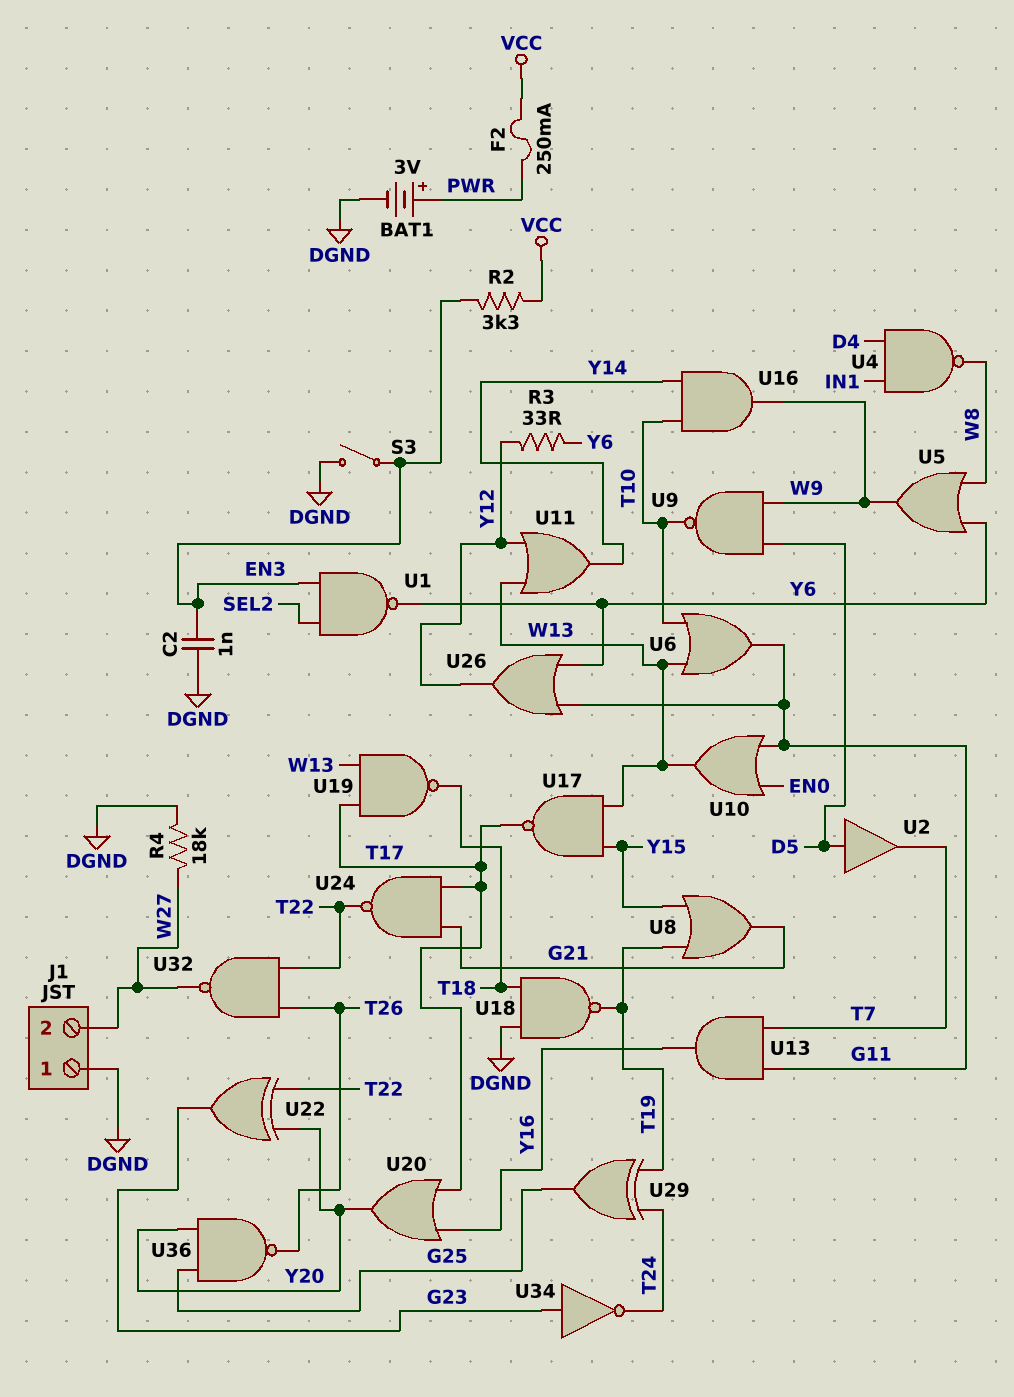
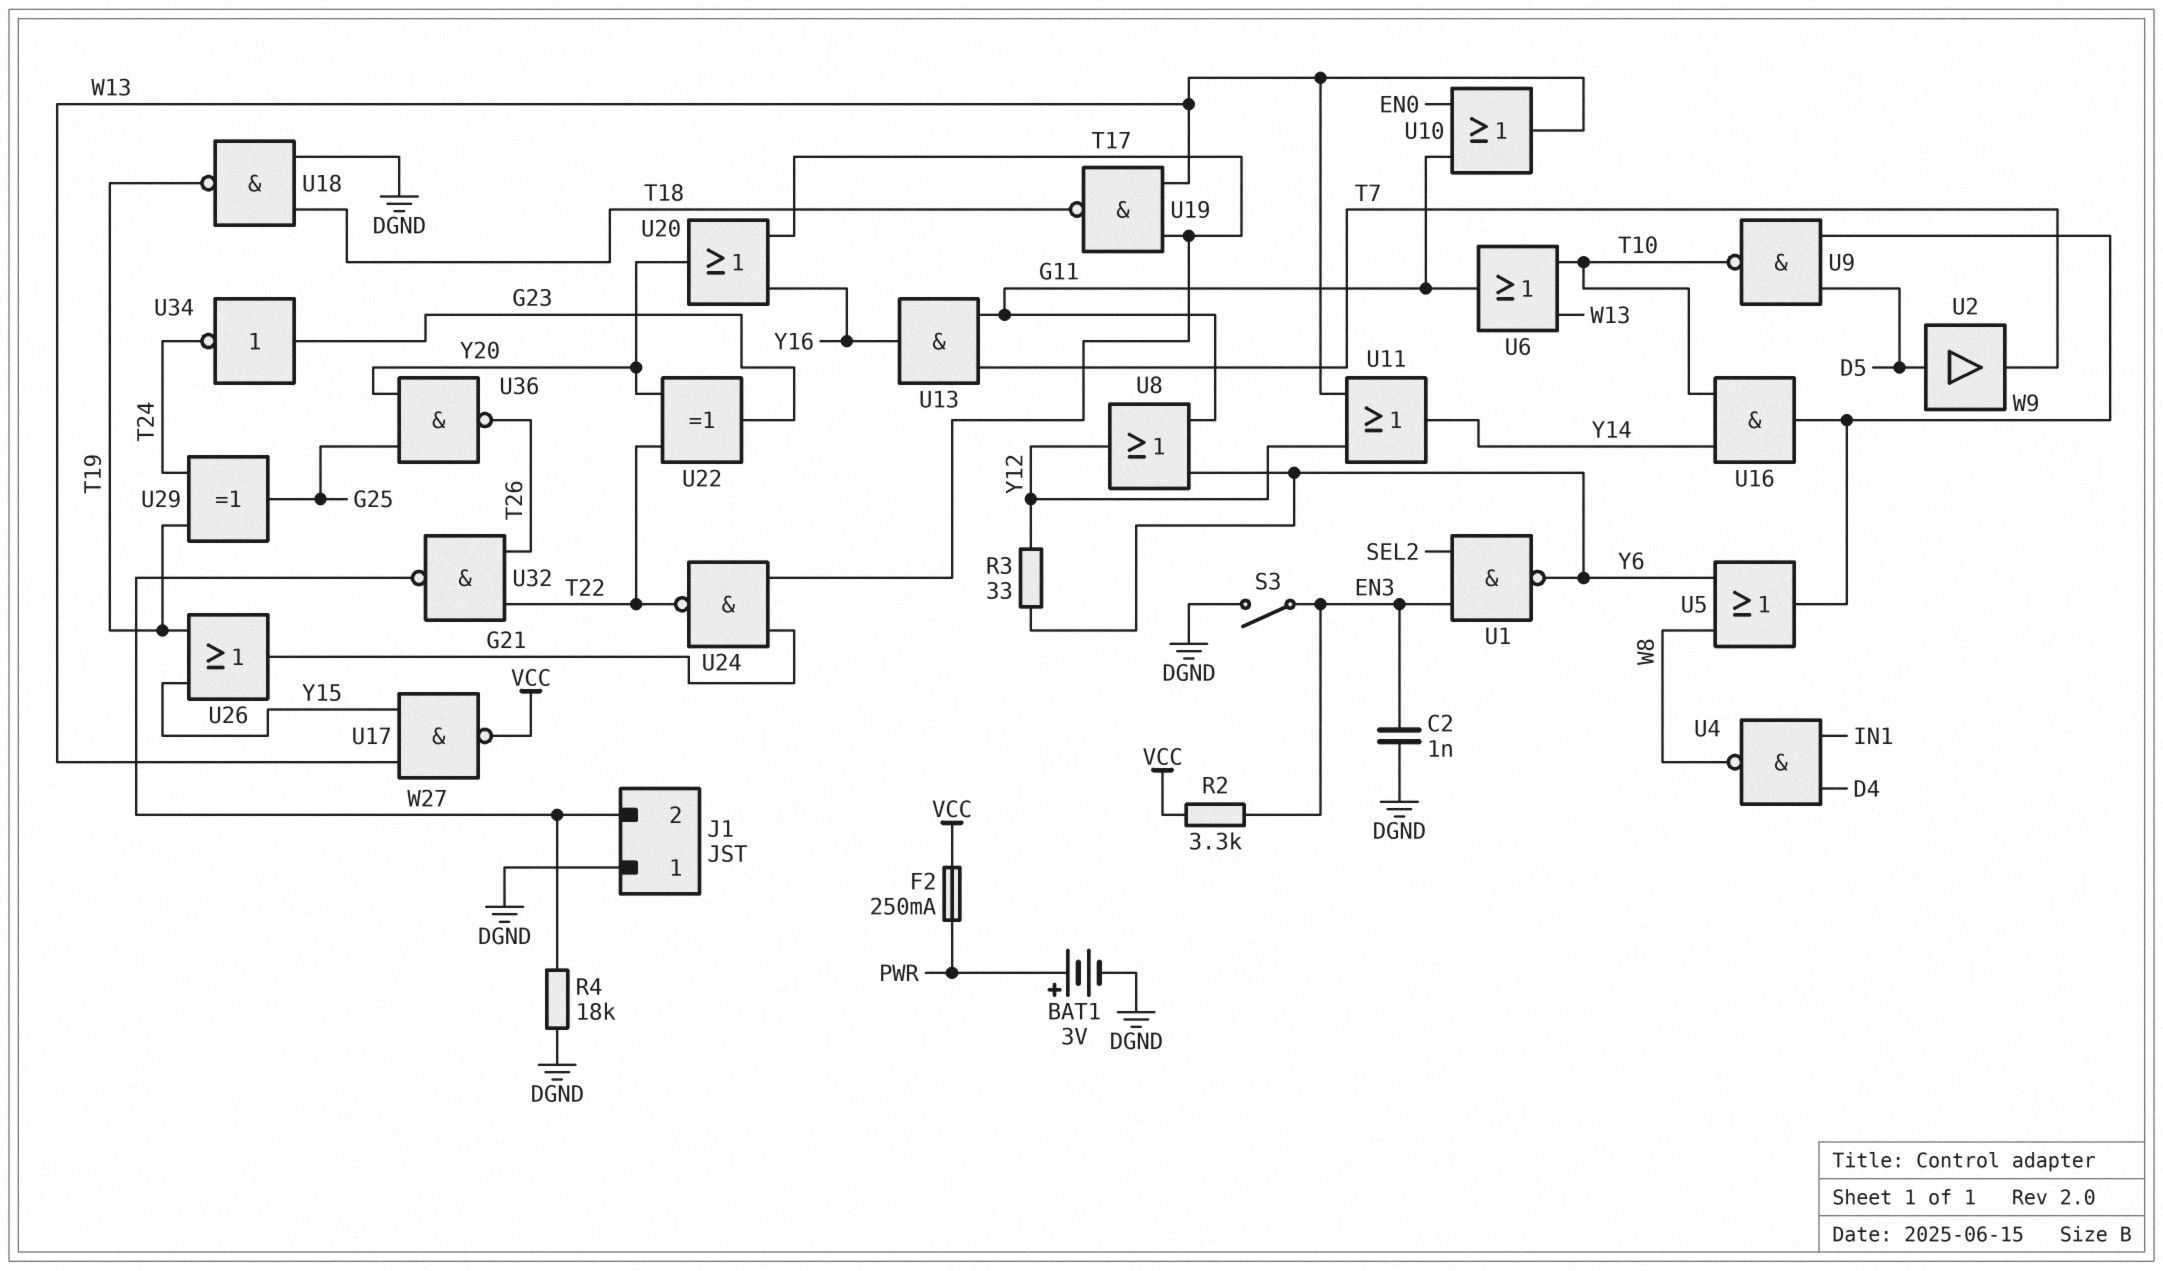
U8: OR (in T19, in Y15, out G21) -> OR (in G11, in Y6, out Y12)
U17: NAND (in W13, in Y15, out T17) -> NAND (in W13, in Y15, out VCC)
U26: OR (in G11, in Y6, out Y12) -> OR (in T19, in Y15, out G21)

